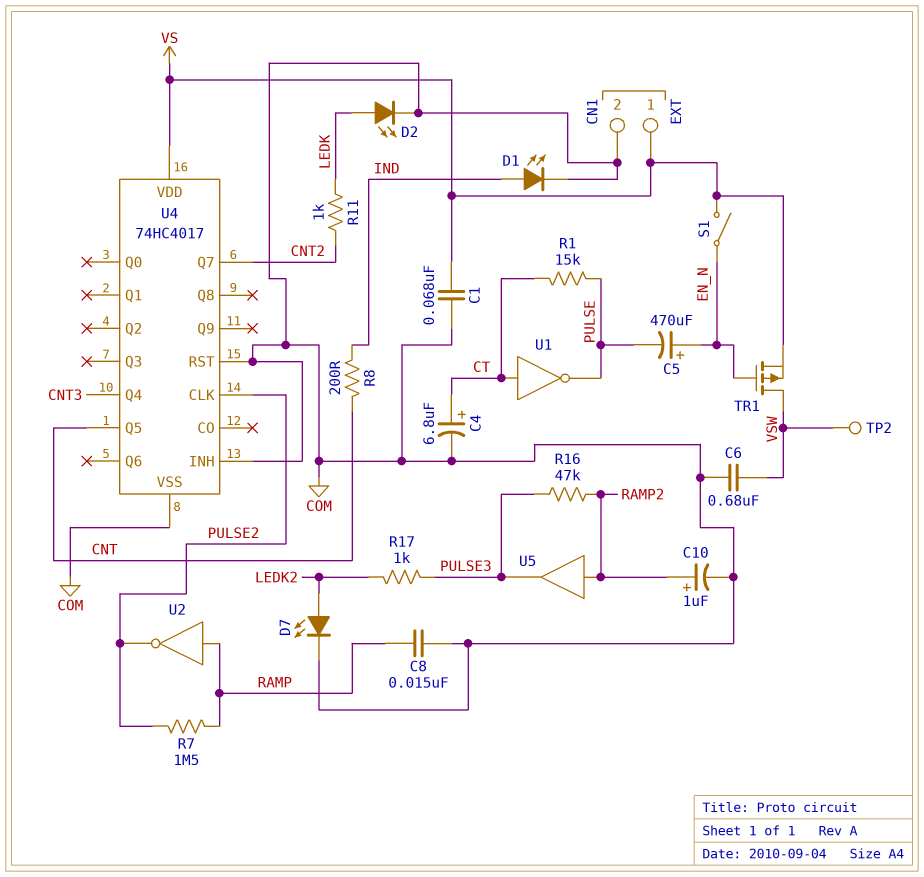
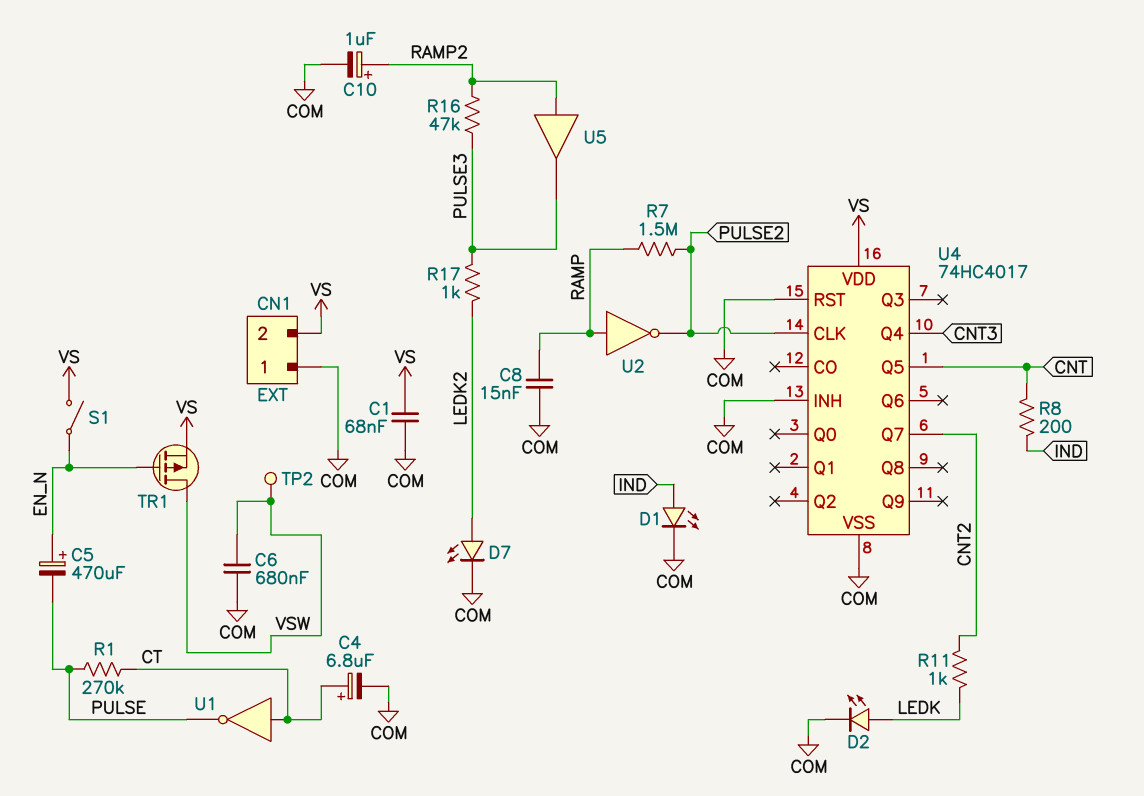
CN1 pin 1: VS -> COM
CN1 pin 2: COM -> VS
R1: 15k (CT, PULSE) -> 270k (CT, PULSE)

